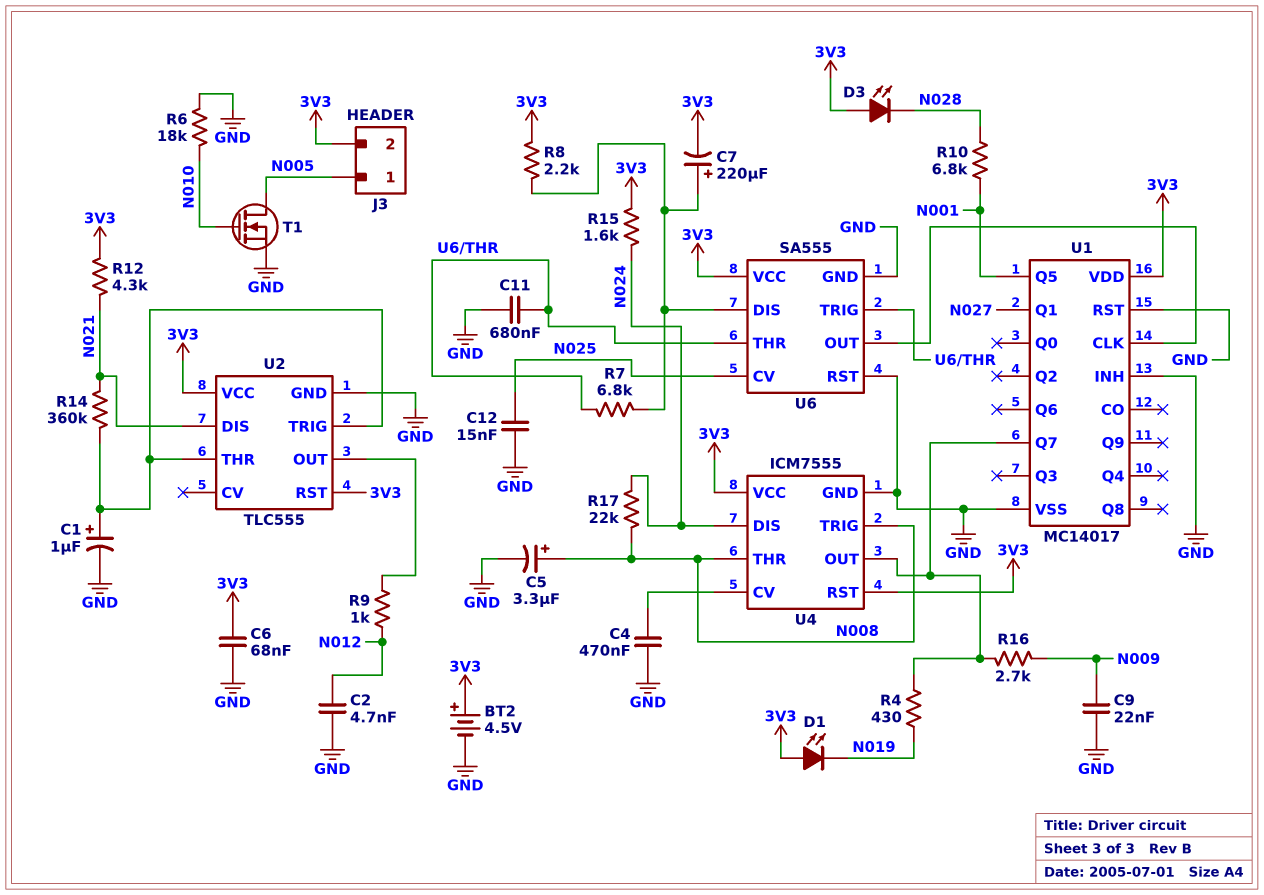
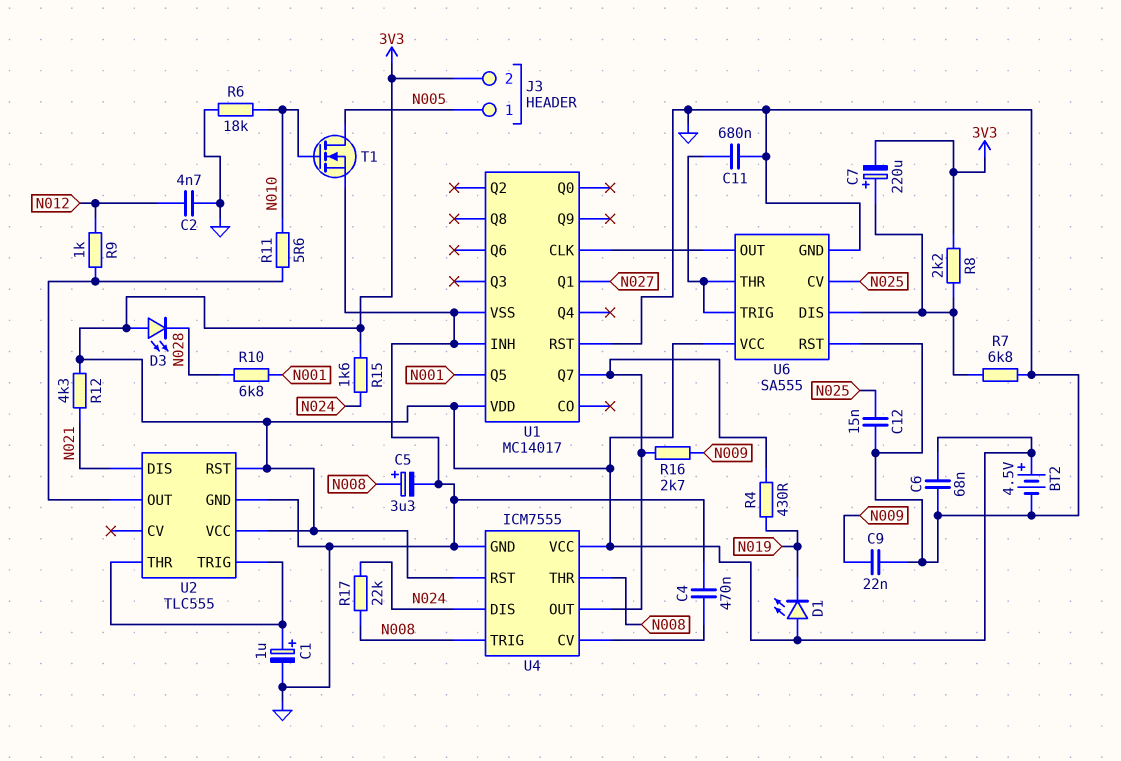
R7: 6.8k (U6/DIS, U6/THR) -> 6.8k (GND, U6/DIS)
R11: none -> 5.6 (N010, U2/OUT)
R14: 360k (N021, U2/THR) -> none

